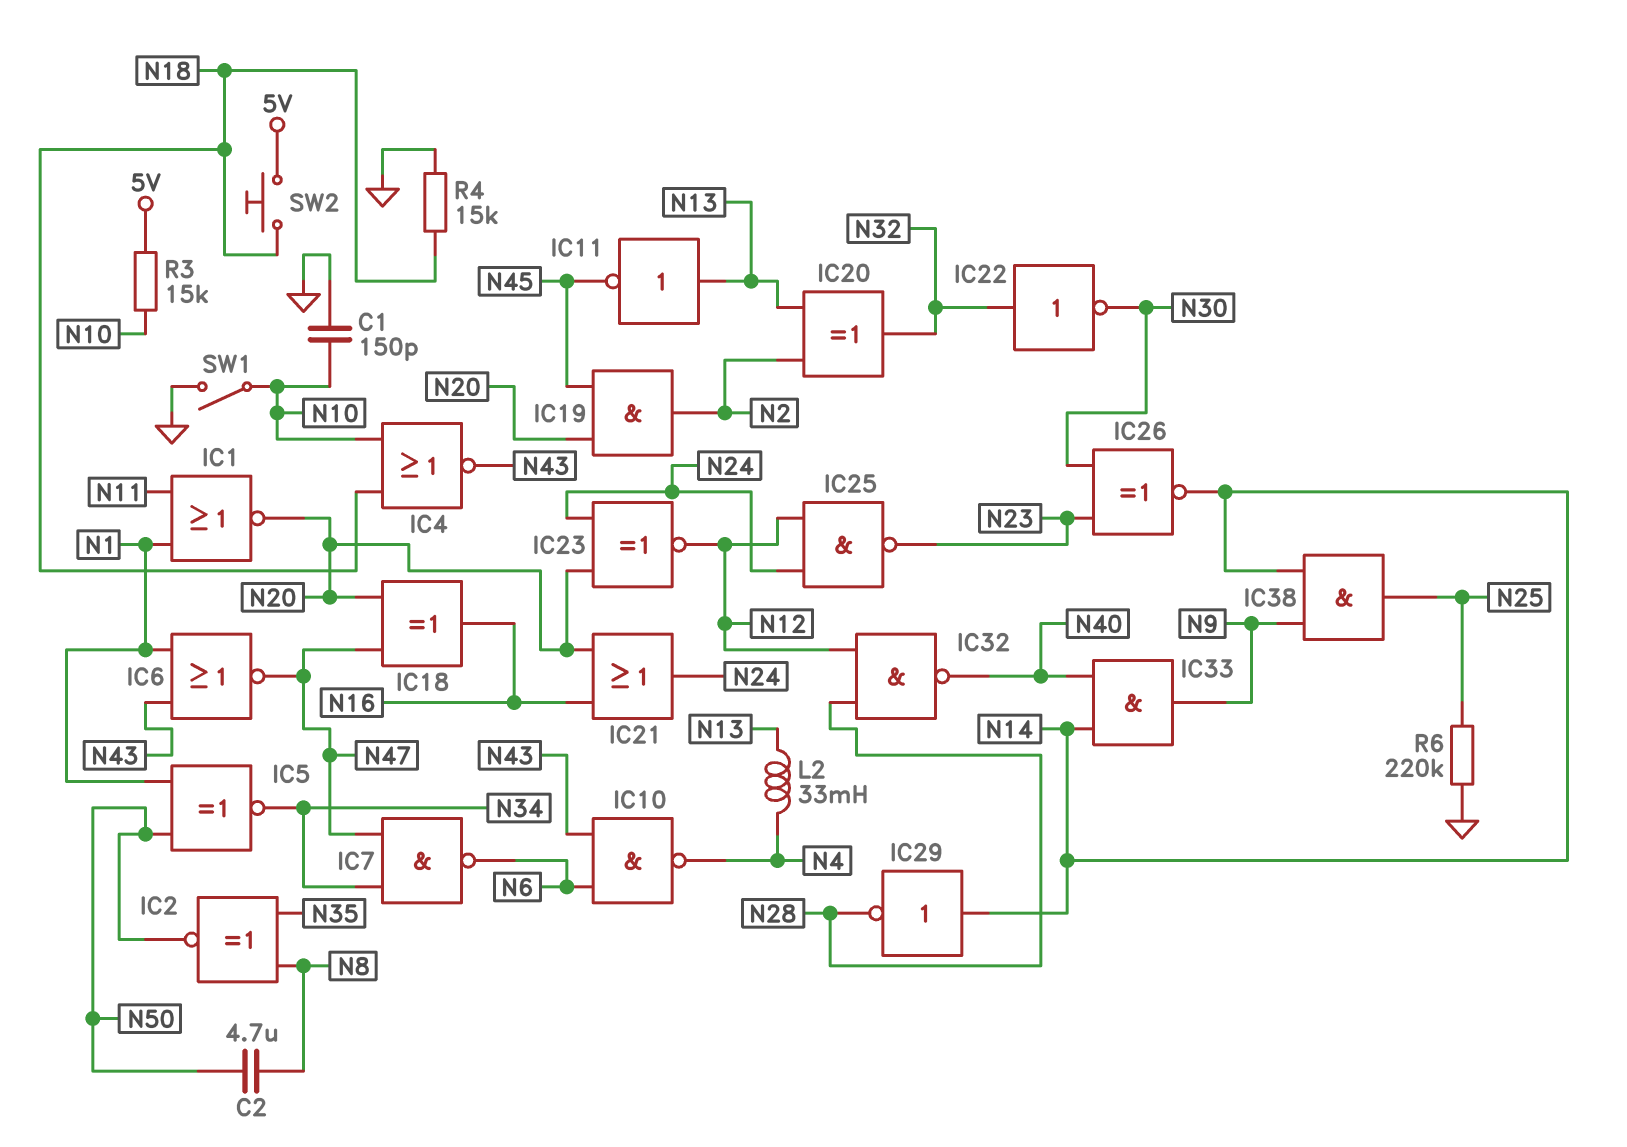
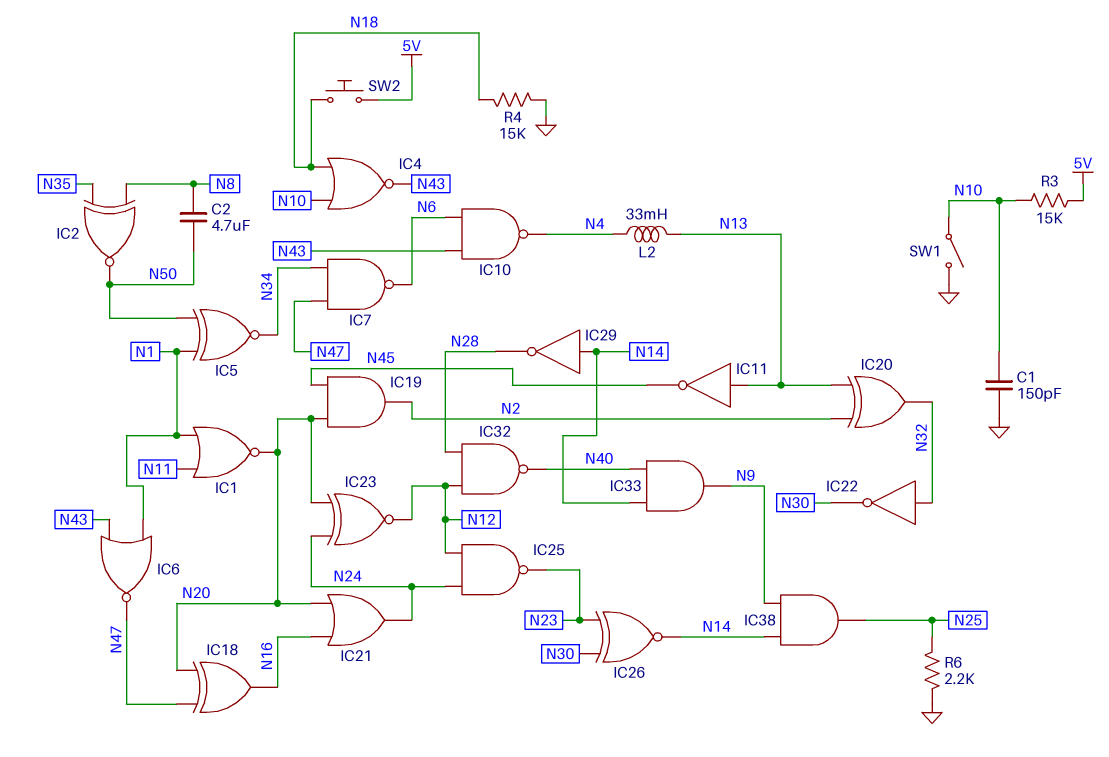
R6: 220k (GND, N25) -> 2.2k (GND, N25)

